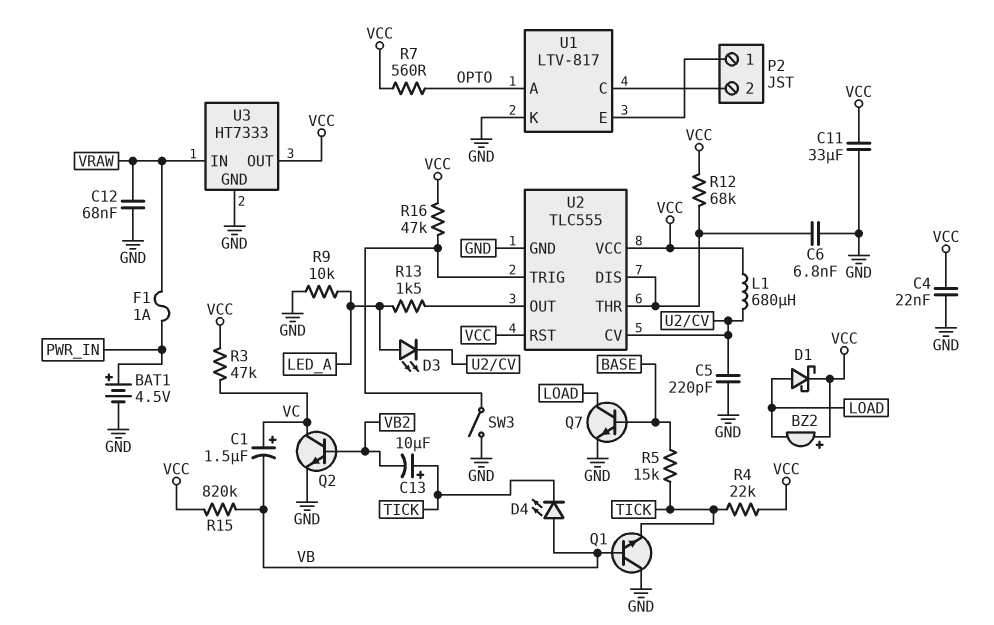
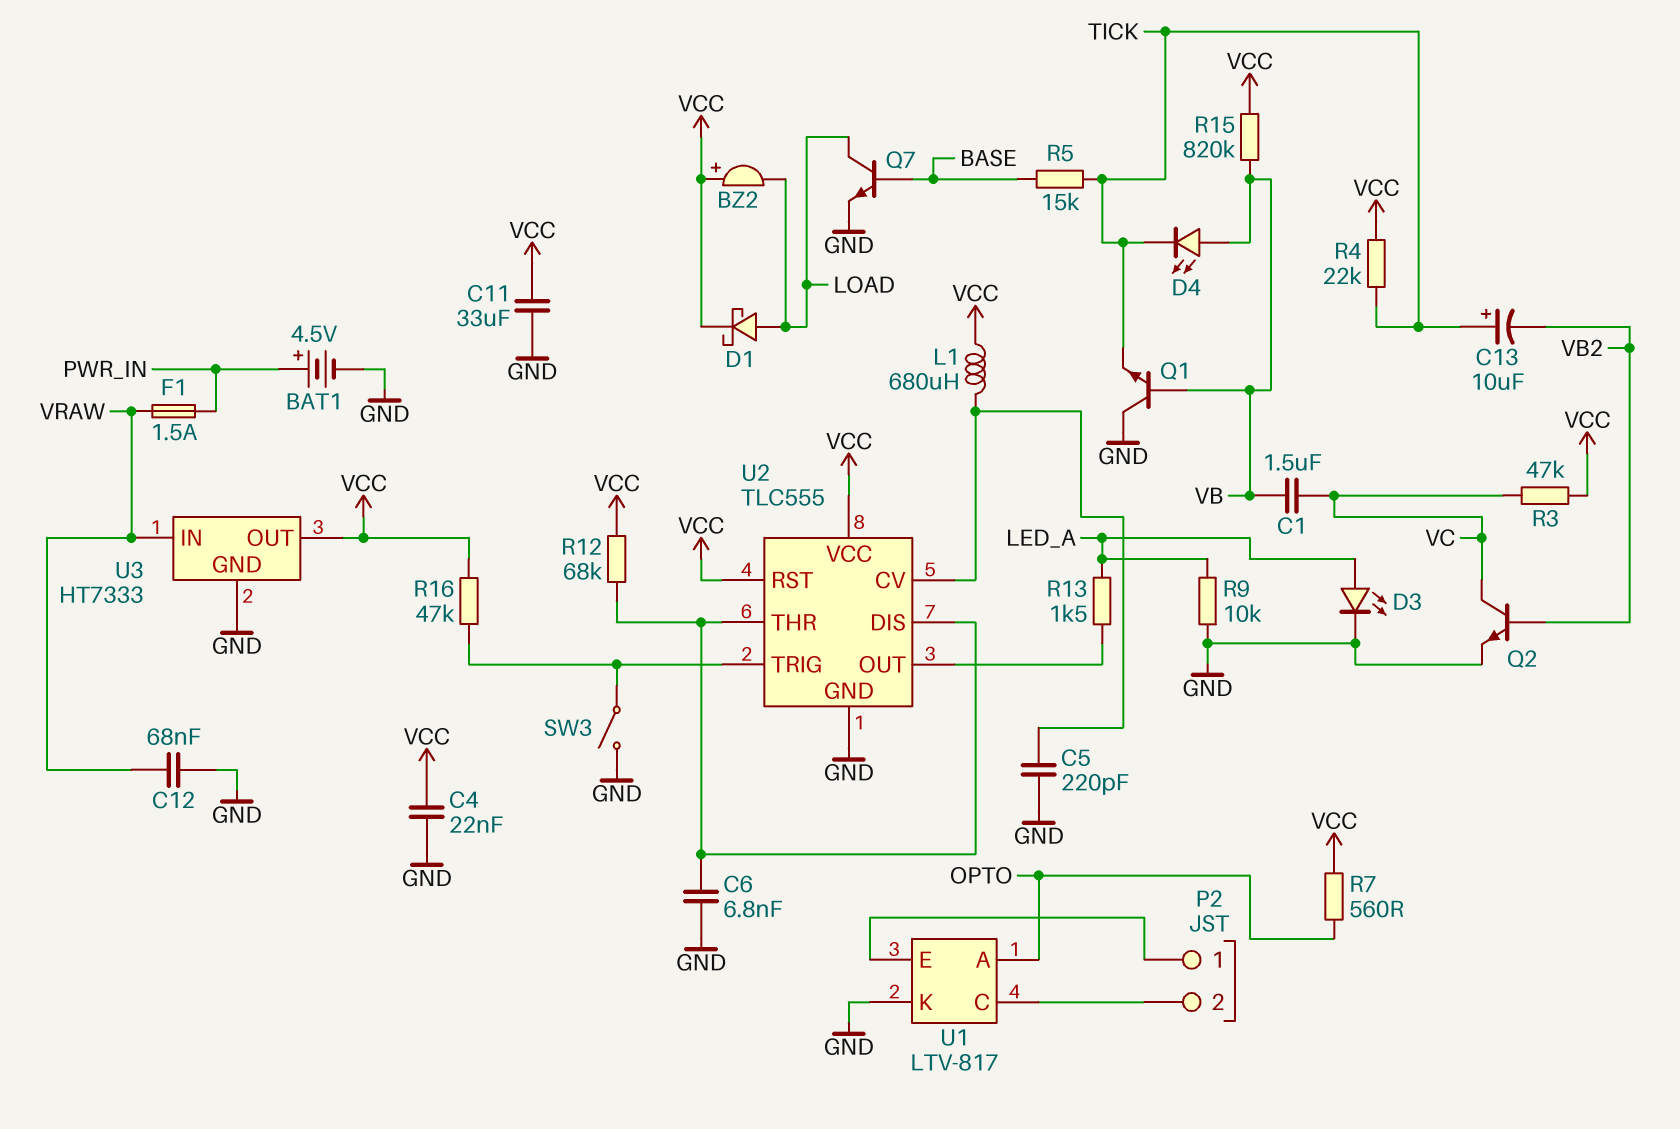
C1: 1.5uF (plus VC, minus VB) -> 1.5uF (VB, VC)
D3: LED (A LED_A, K U2/CV) -> LED (A LED_A, K GND)
F1: 1A (PWR_IN, VRAW) -> 1.5A (PWR_IN, VRAW)

